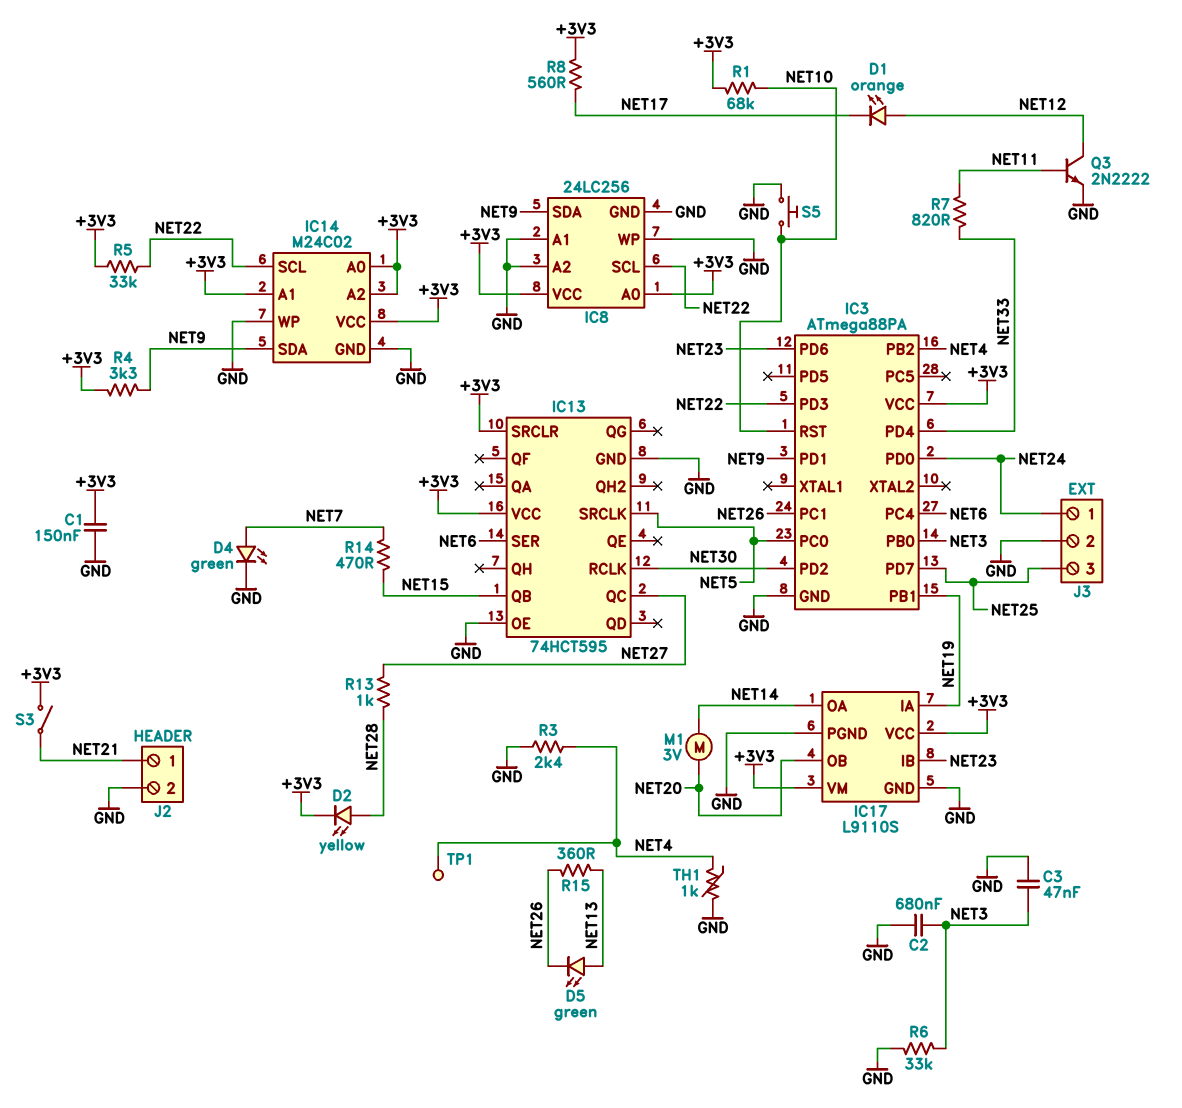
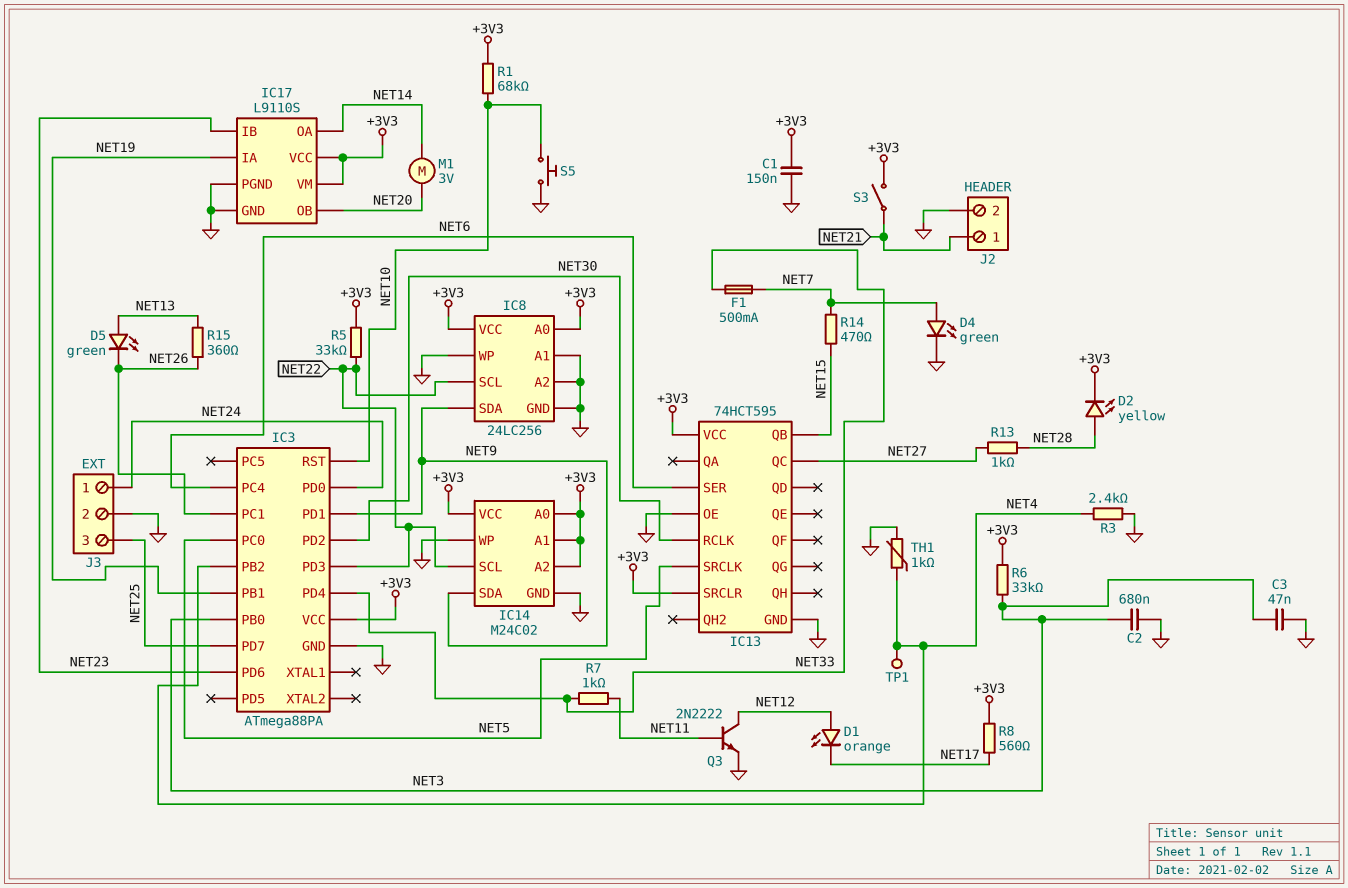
F1: none -> 500mA (NET7, NET33)
R4: 3.3k (+3V3, NET9) -> none
R6: 33k (GND, NET3) -> 33k (+3V3, NET3)
R7: 820 (NET11, NET33) -> 1k (NET11, NET33)

